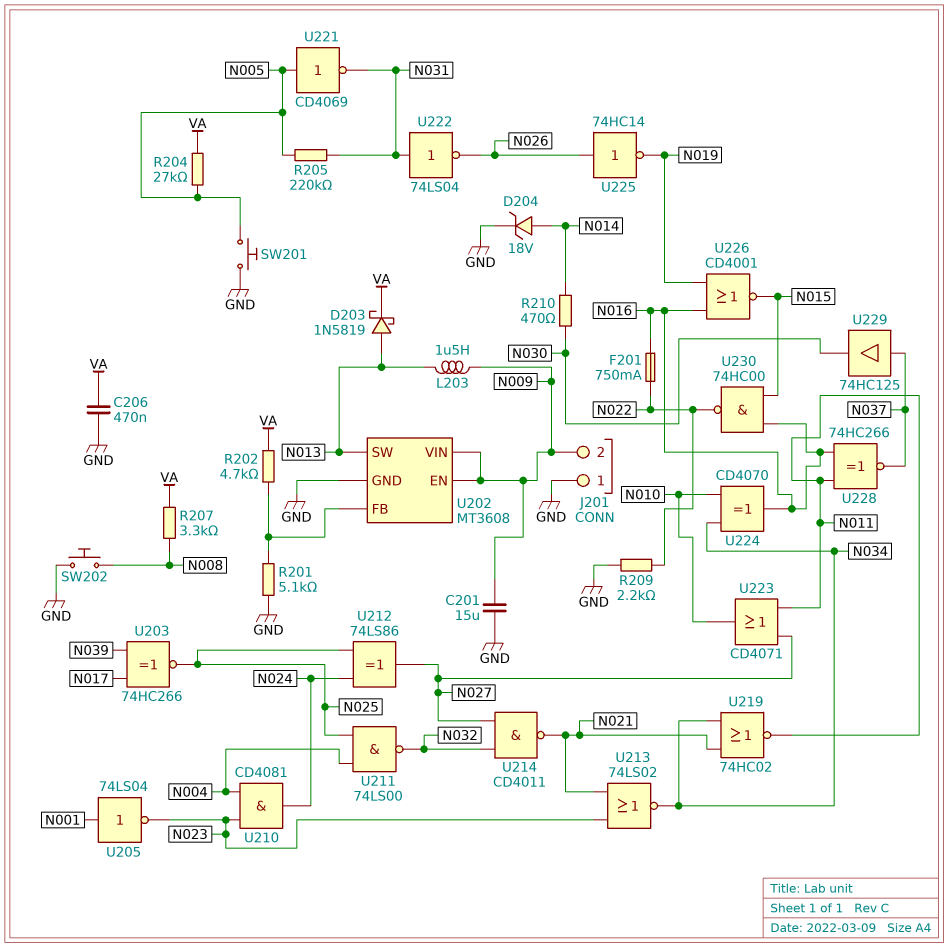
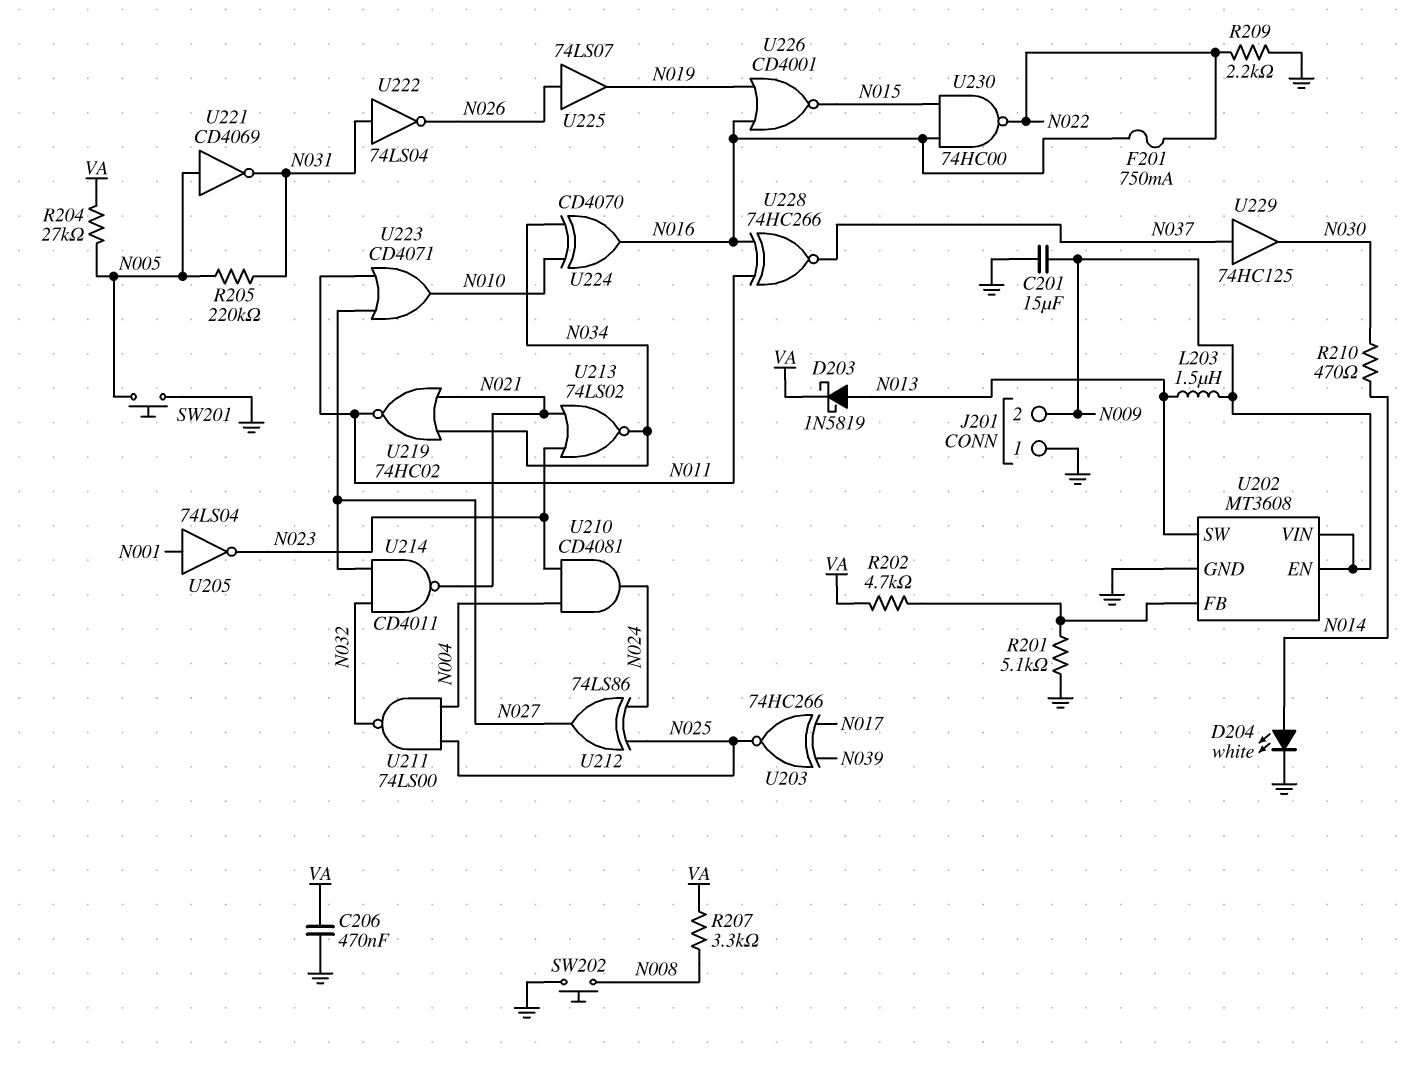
D204: zener 18V (A N014, K GND) -> LED white (A N014, K GND)
U225: NOT 74HC14 (in N026, out N019) -> buffer 74LS07 (in N026, out N019)

